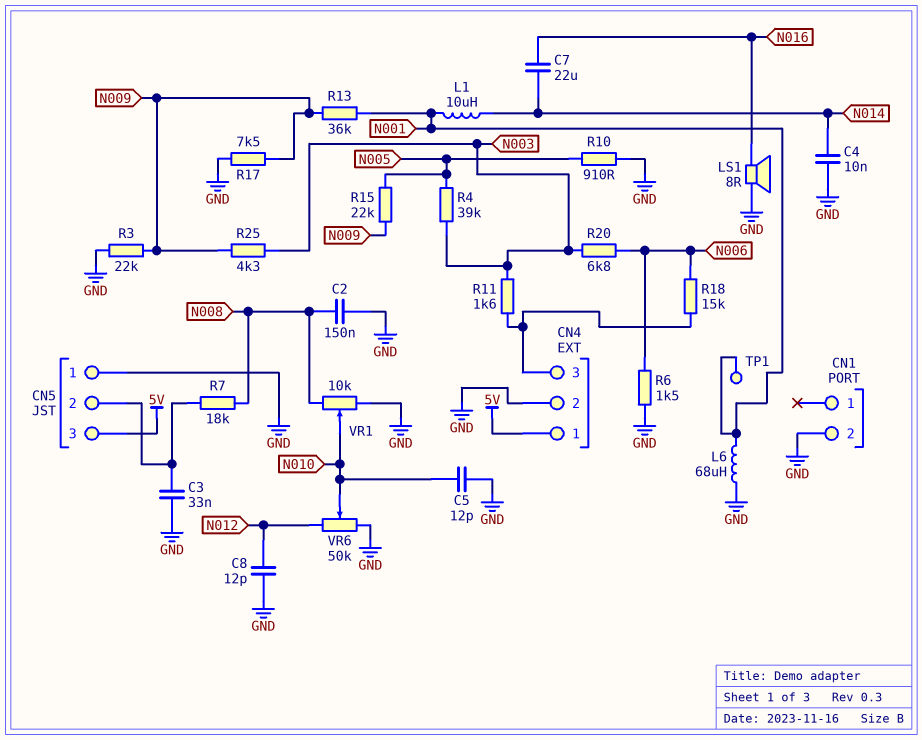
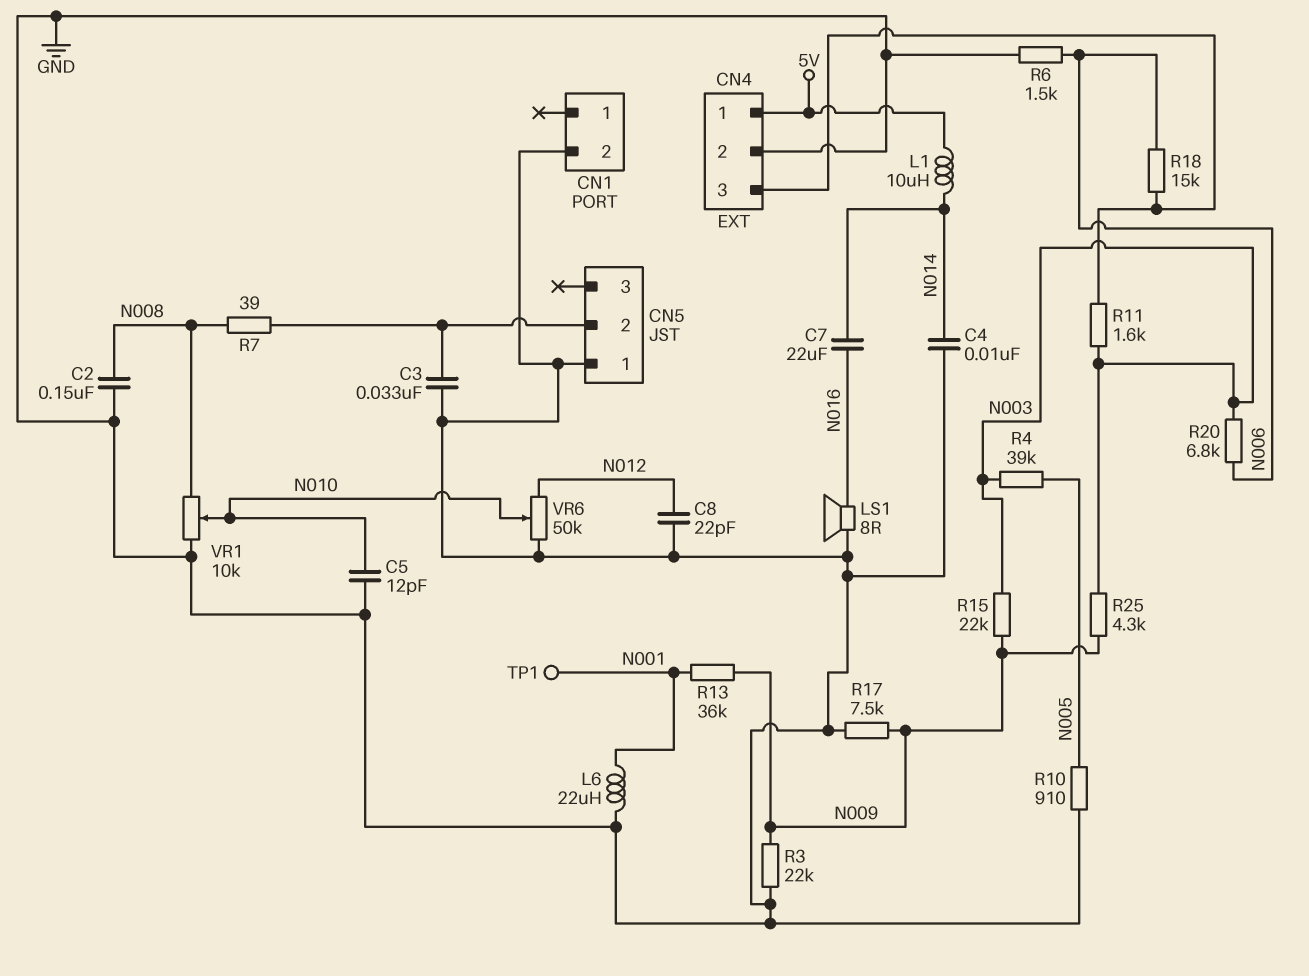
C8: 12pF (GND, N012) -> 22pF (GND, N012)
CN5 pin 3: 5V -> none
L1: 10uH (N001, N014) -> 10uH (5V, N014)
L6: 68uH (GND, N001) -> 22uH (GND, N001)
R7: 18k (CN5/2, N008) -> 39 (CN5/2, N008)
R15: 22k (N005, N009) -> 22k (N003, N009)

